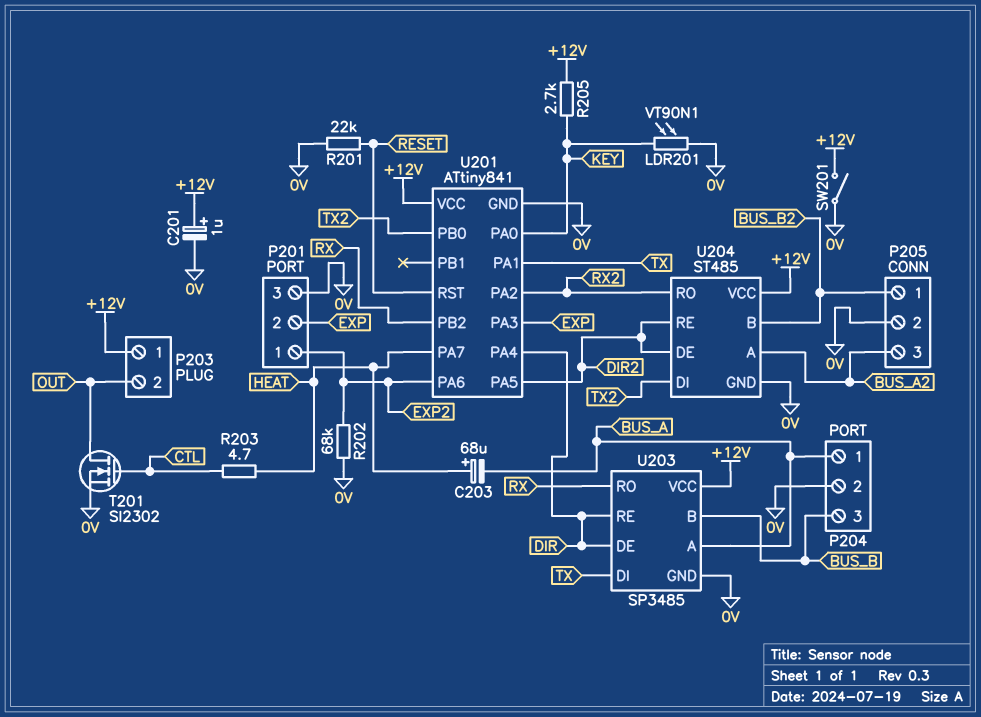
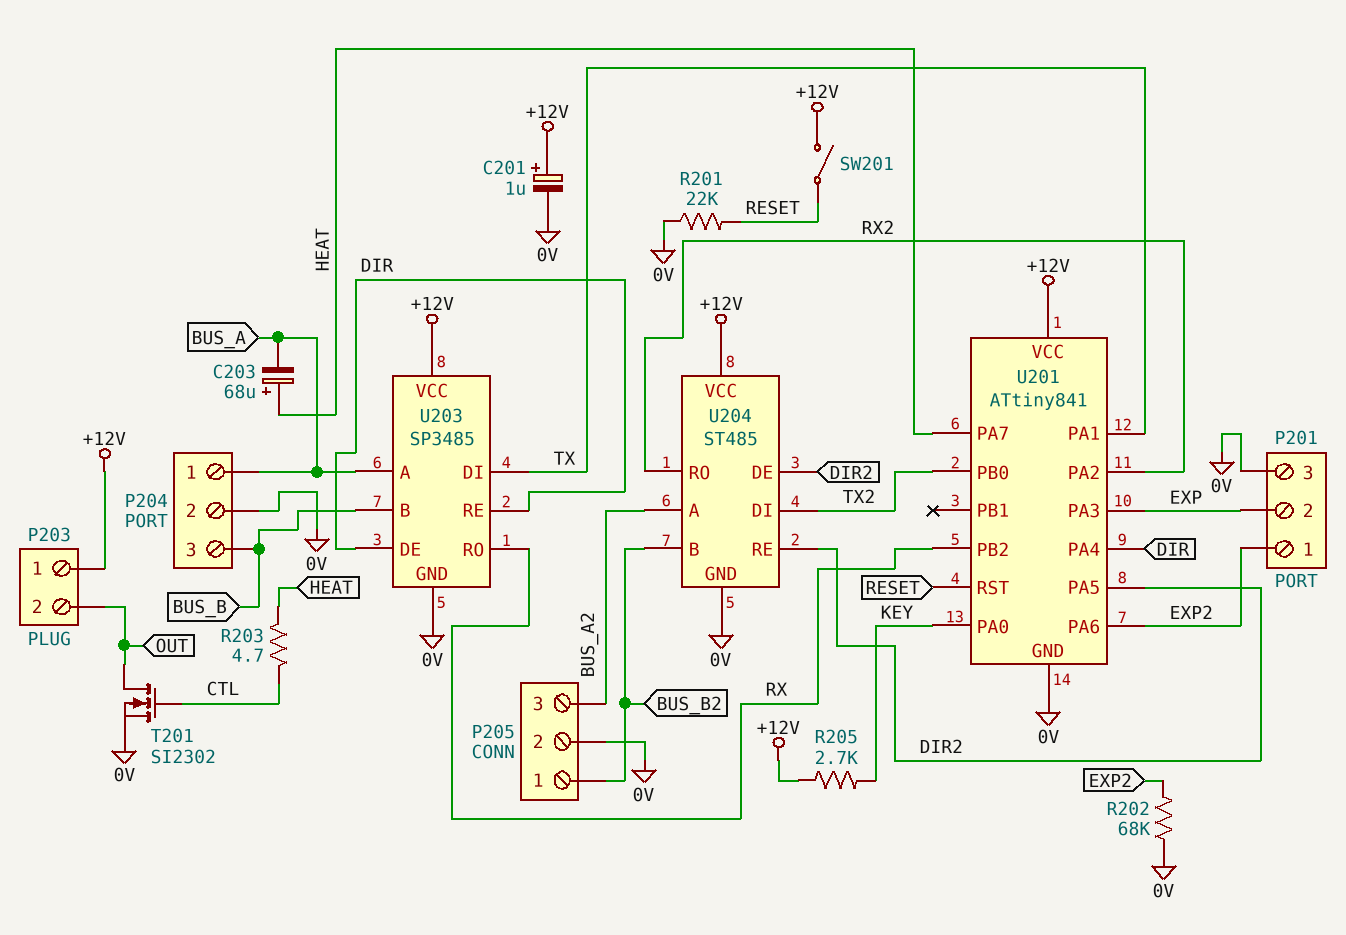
LDR201: VT90N1 (0V, KEY) -> none
SW201: switch (+12V, 0V) -> switch (+12V, RESET)

